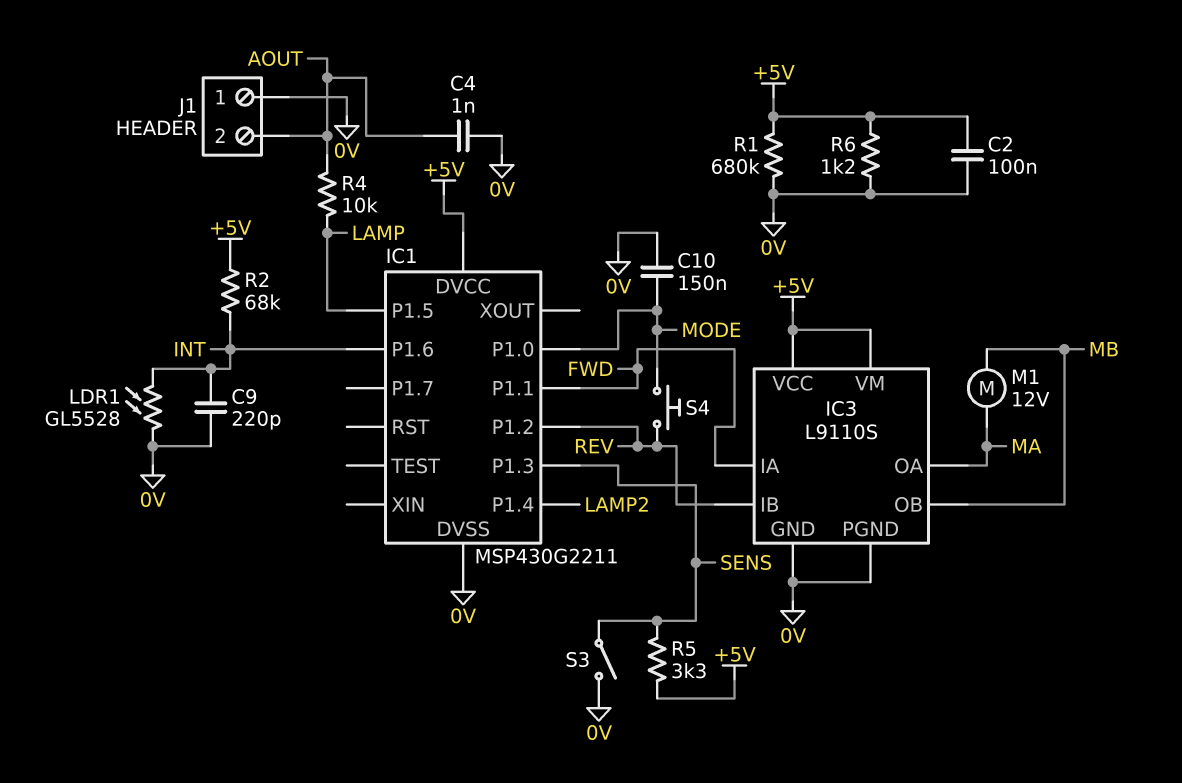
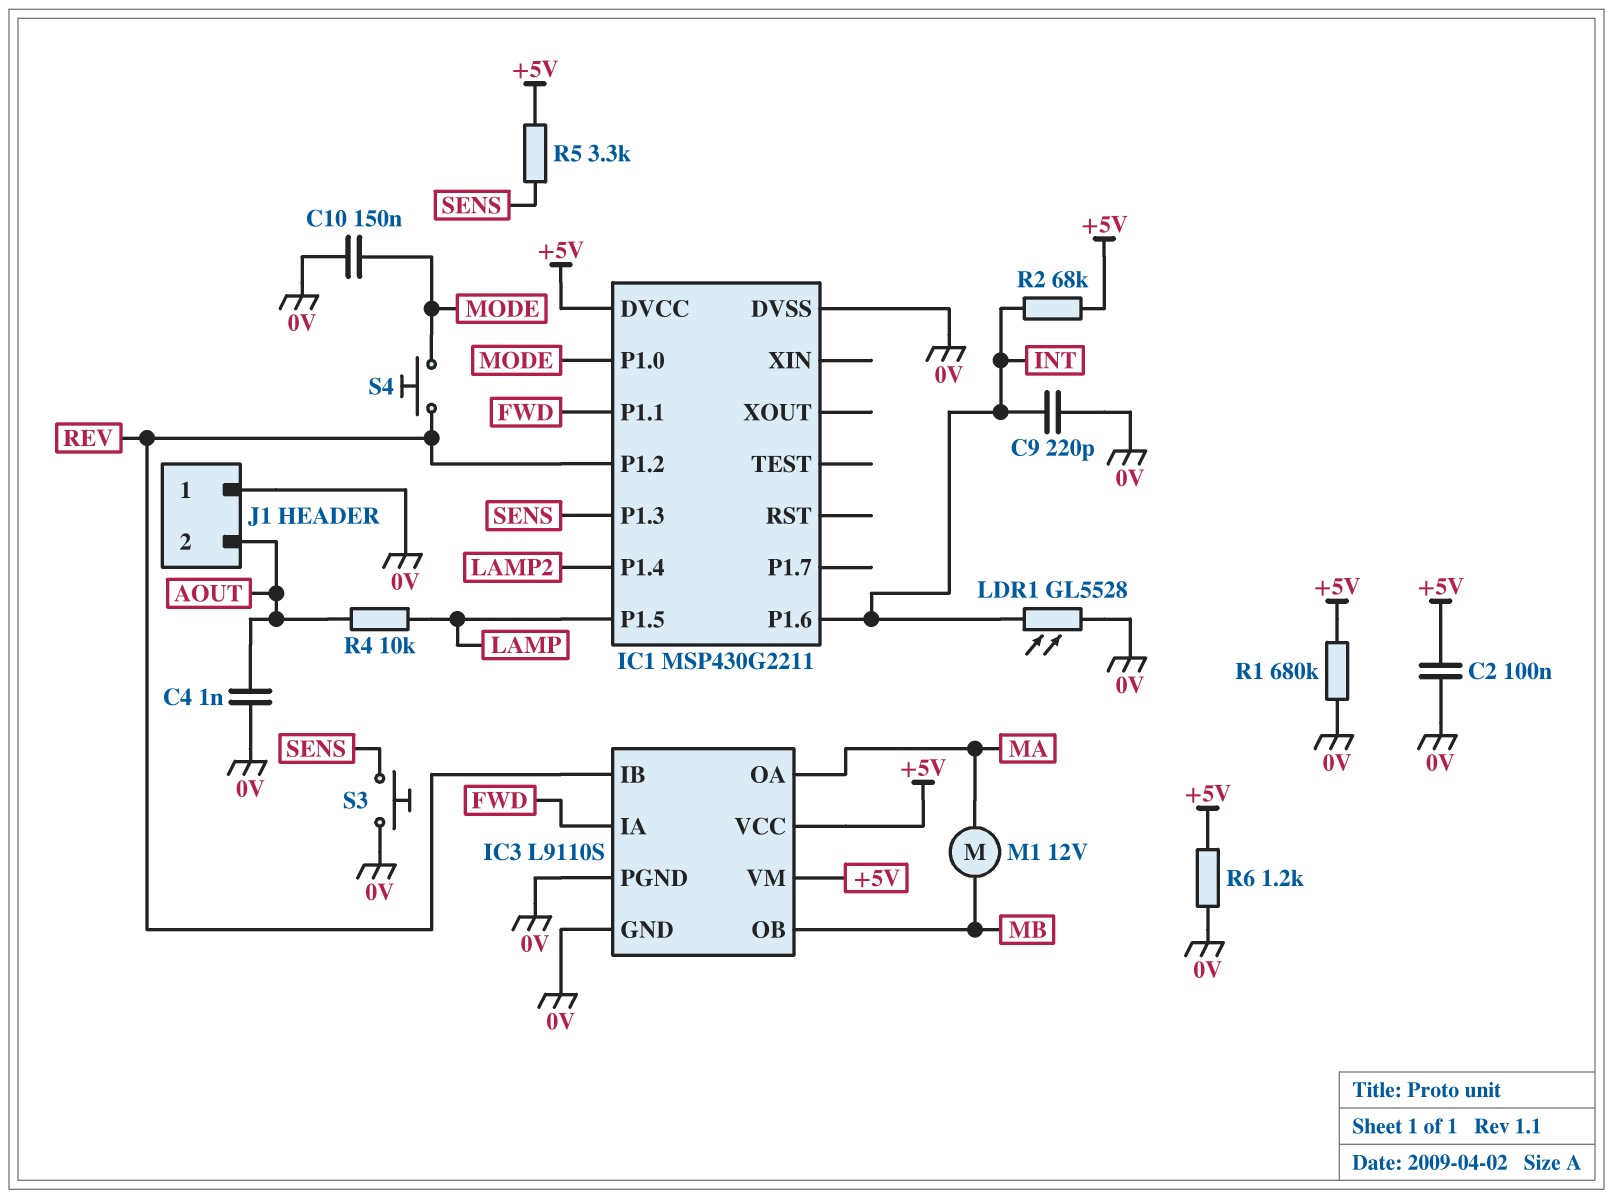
S3: switch (0V, SENS) -> button (0V, SENS)

